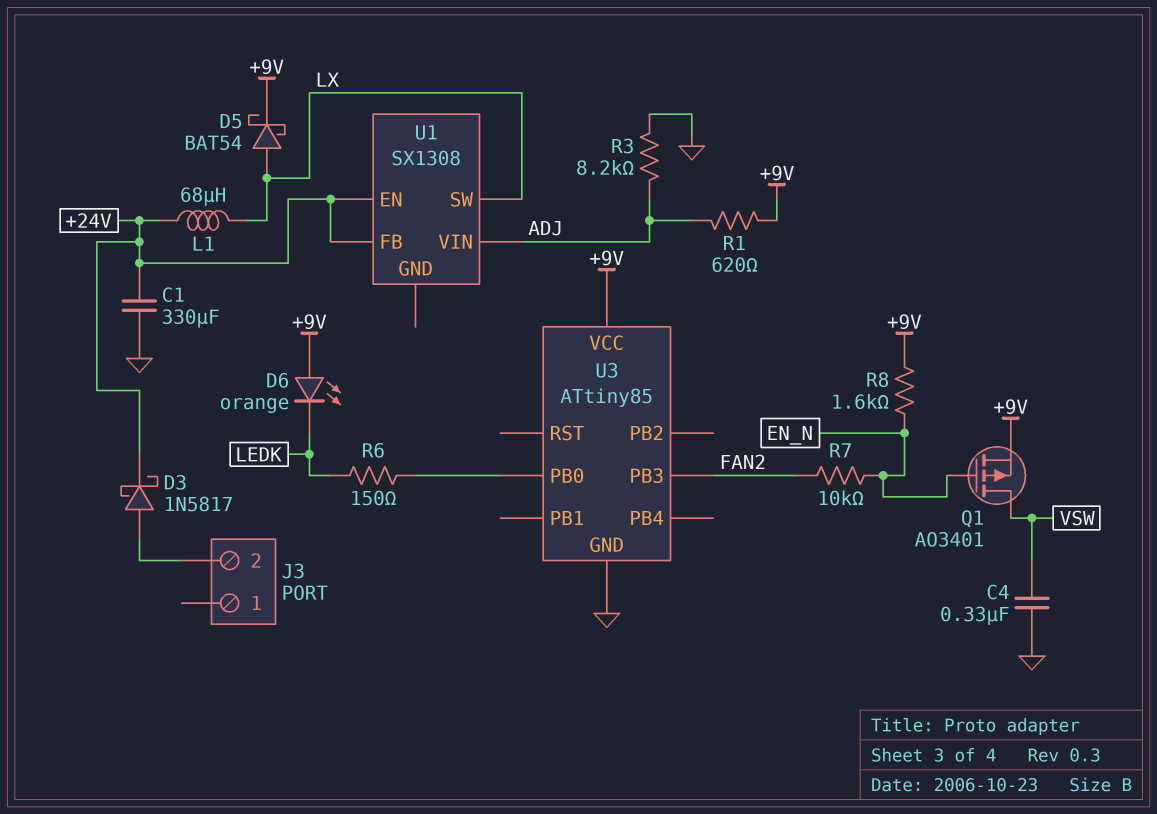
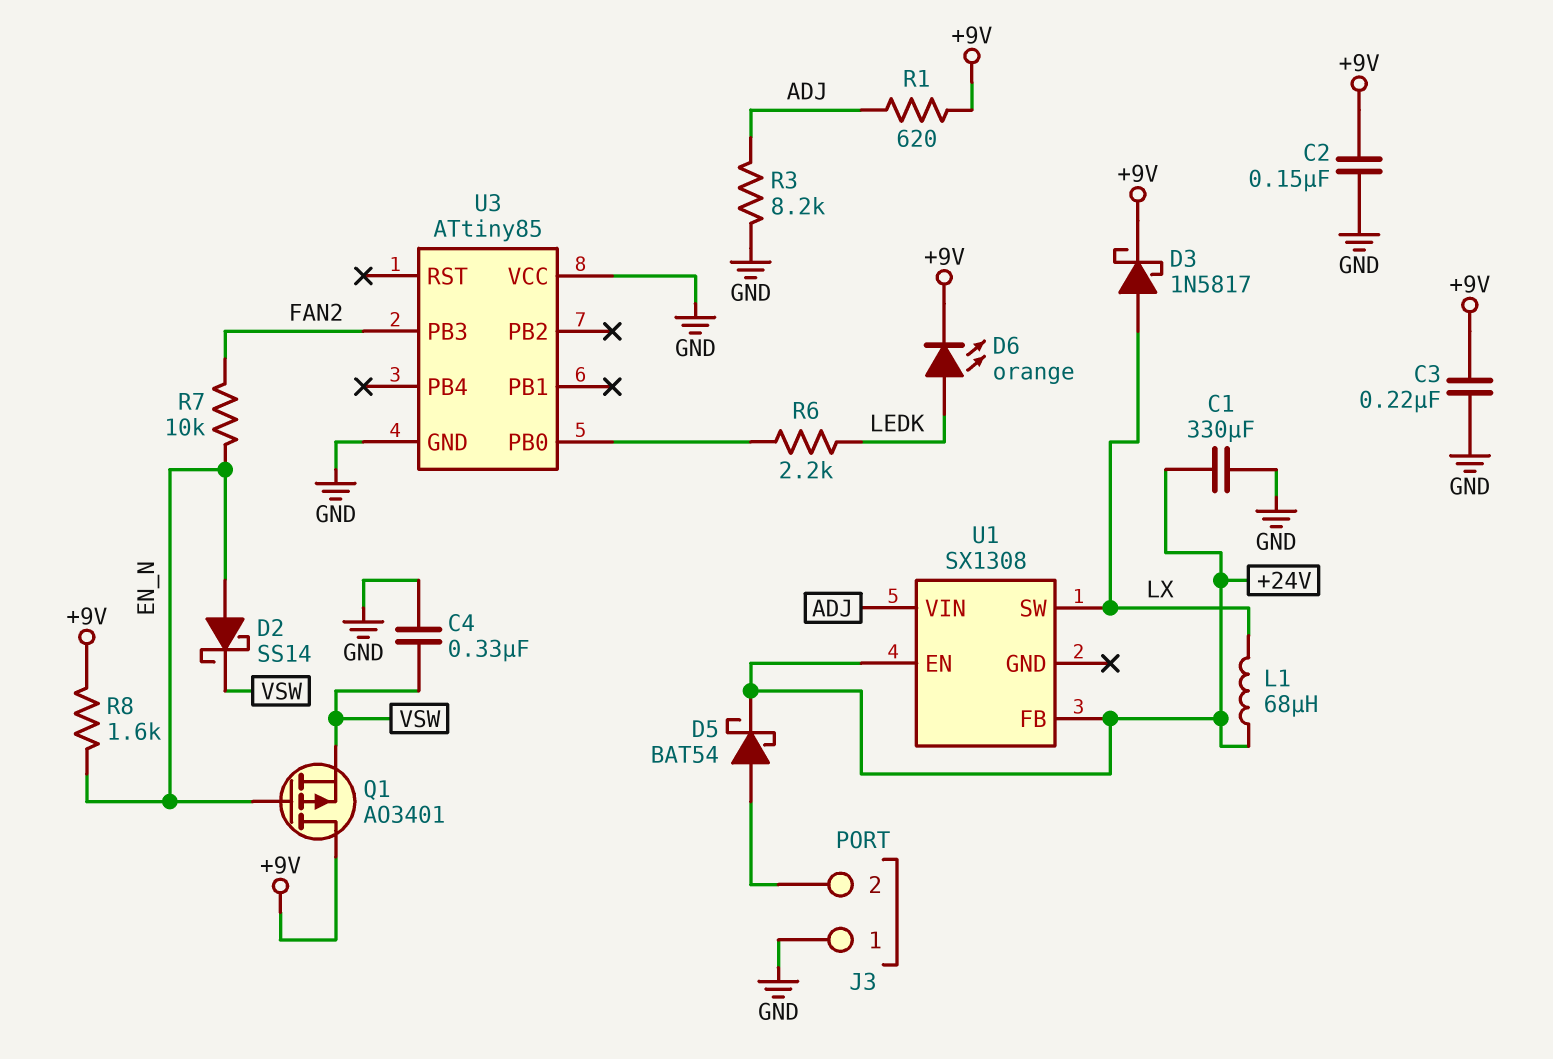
C2: none -> 150nF (+9V, GND)
C3: none -> 220nF (+9V, GND)
D2: none -> schottky SS14 (A EN_N, K VSW)
D3: schottky 1N5817 (A J3/2, K +24V) -> schottky 1N5817 (A LX, K +9V)
D5: schottky BAT54 (A LX, K +9V) -> schottky BAT54 (A J3/2, K +24V)
D6: LED orange (A +9V, K LEDK) -> LED orange (A LEDK, K +9V)
J3 pin 1: none -> GND
Q1: PMOS AO3401 (G EN_N, D VSW, S +9V) -> PMOS AO3401 (G EN_N, D +9V, S VSW)
R6: 150 (LEDK, U3/PB0) -> 2.2k (LEDK, U3/PB0)
U3 pin VCC: +9V -> GND

